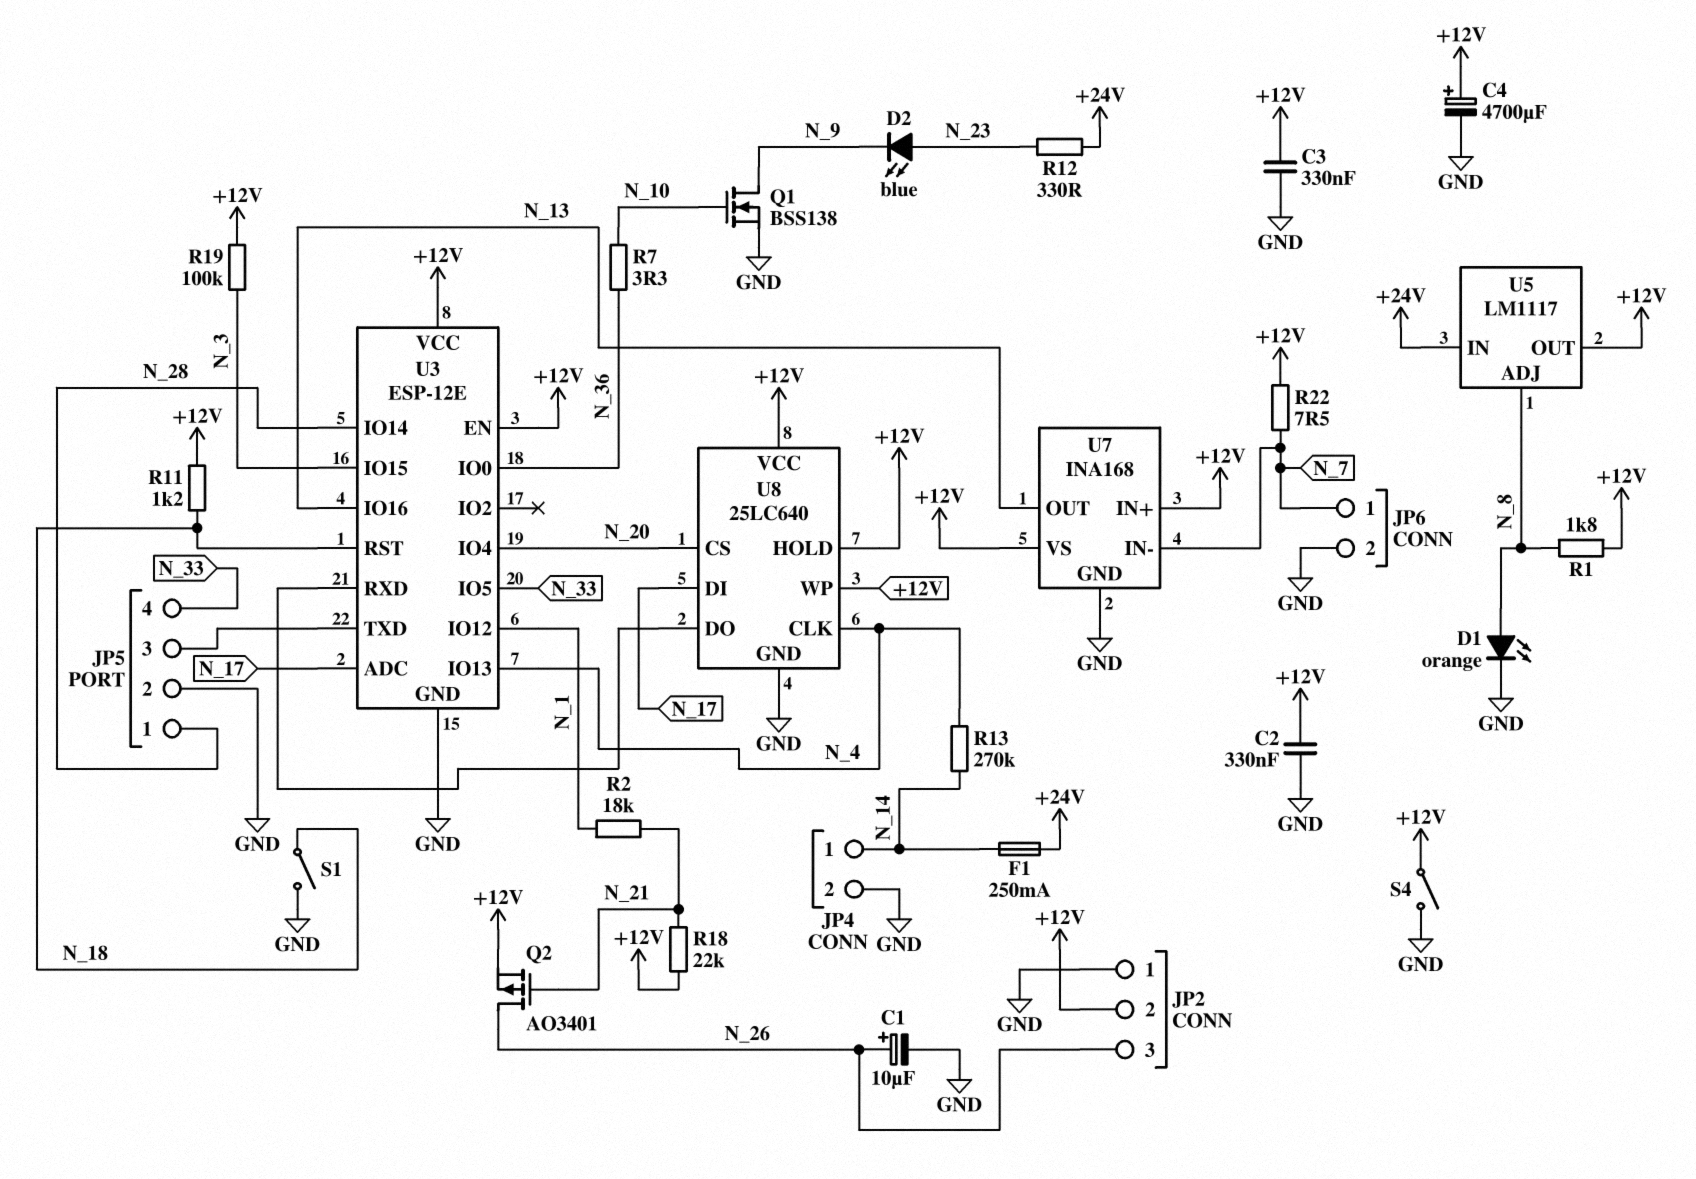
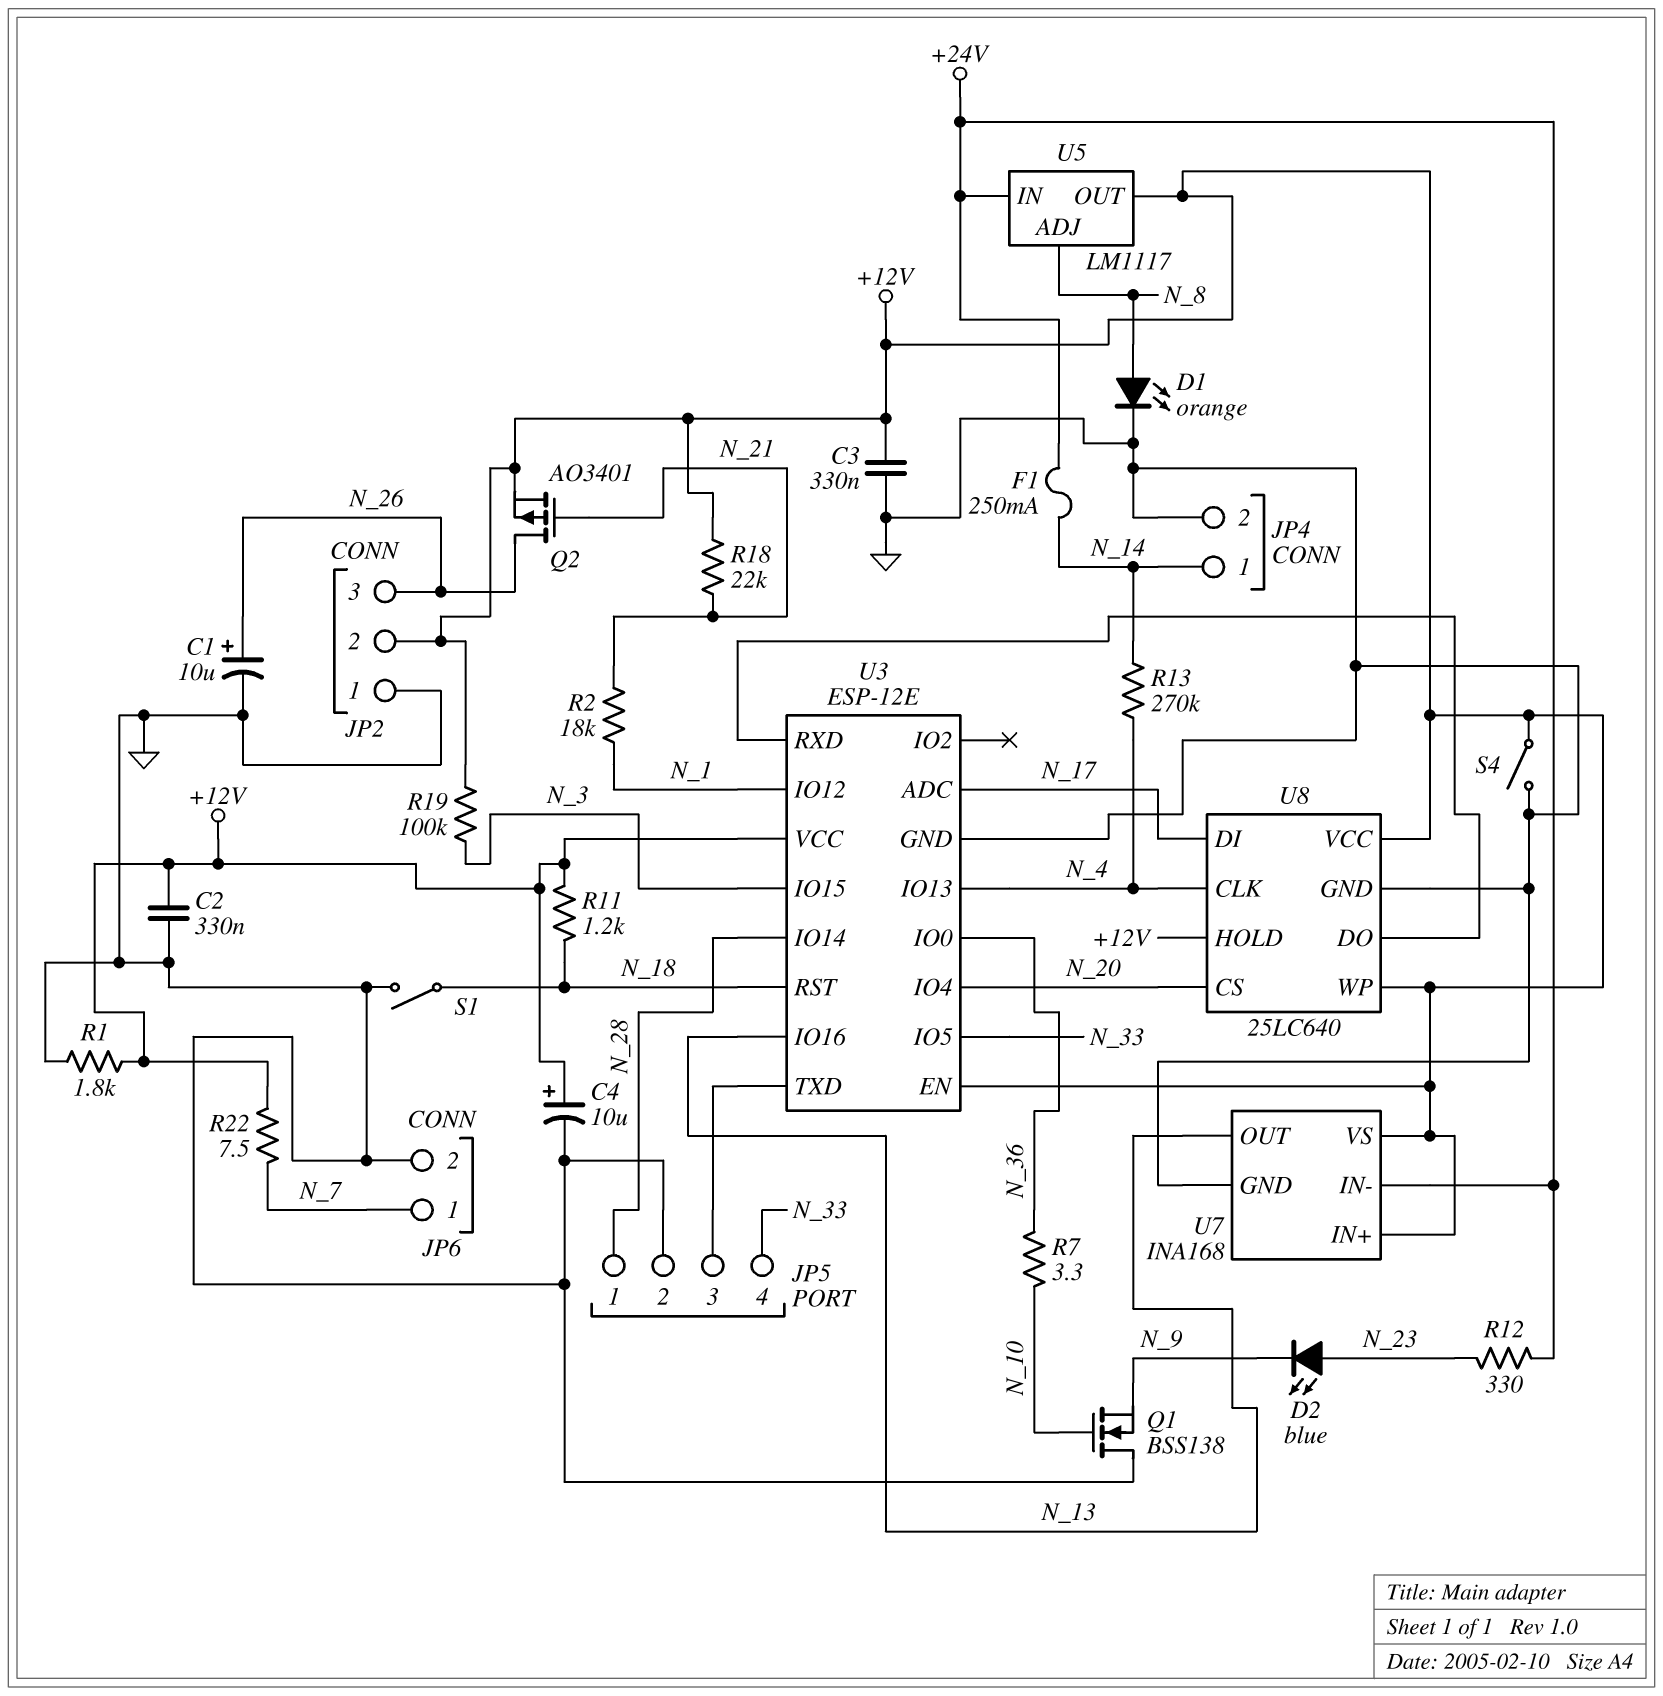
C4: 4700uF (plus +12V, minus GND) -> 10uF (plus +12V, minus GND)
Q1: NMOS BSS138 (G N_10, D N_9, S GND) -> NMOS BSS138 (G N_10, D GND, S N_9)
R1: 1.8k (+12V, N_8) -> 1.8k (+12V, GND)
U7 pin IN-: N_7 -> +24V

